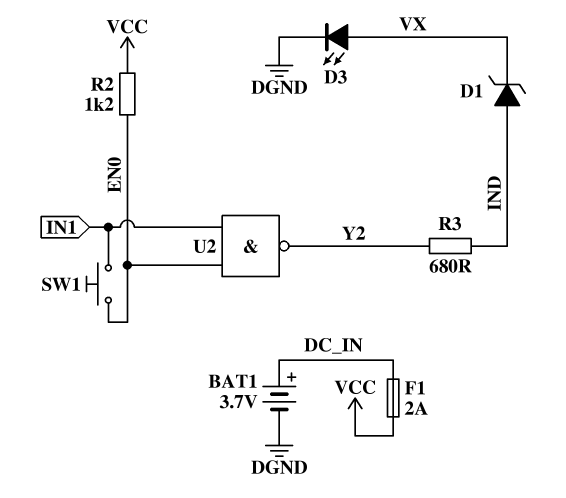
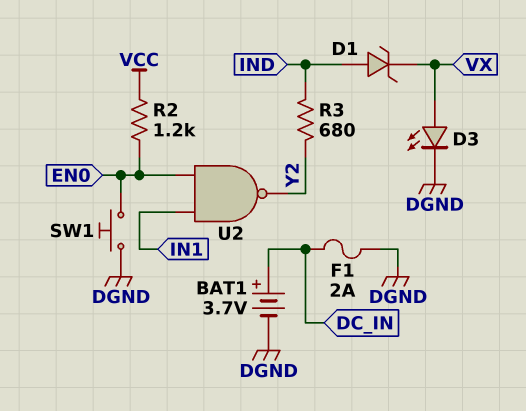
F1: 2A (DC_IN, VCC) -> 2A (DC_IN, DGND)
SW1: button (EN0, IN1) -> button (DGND, EN0)

